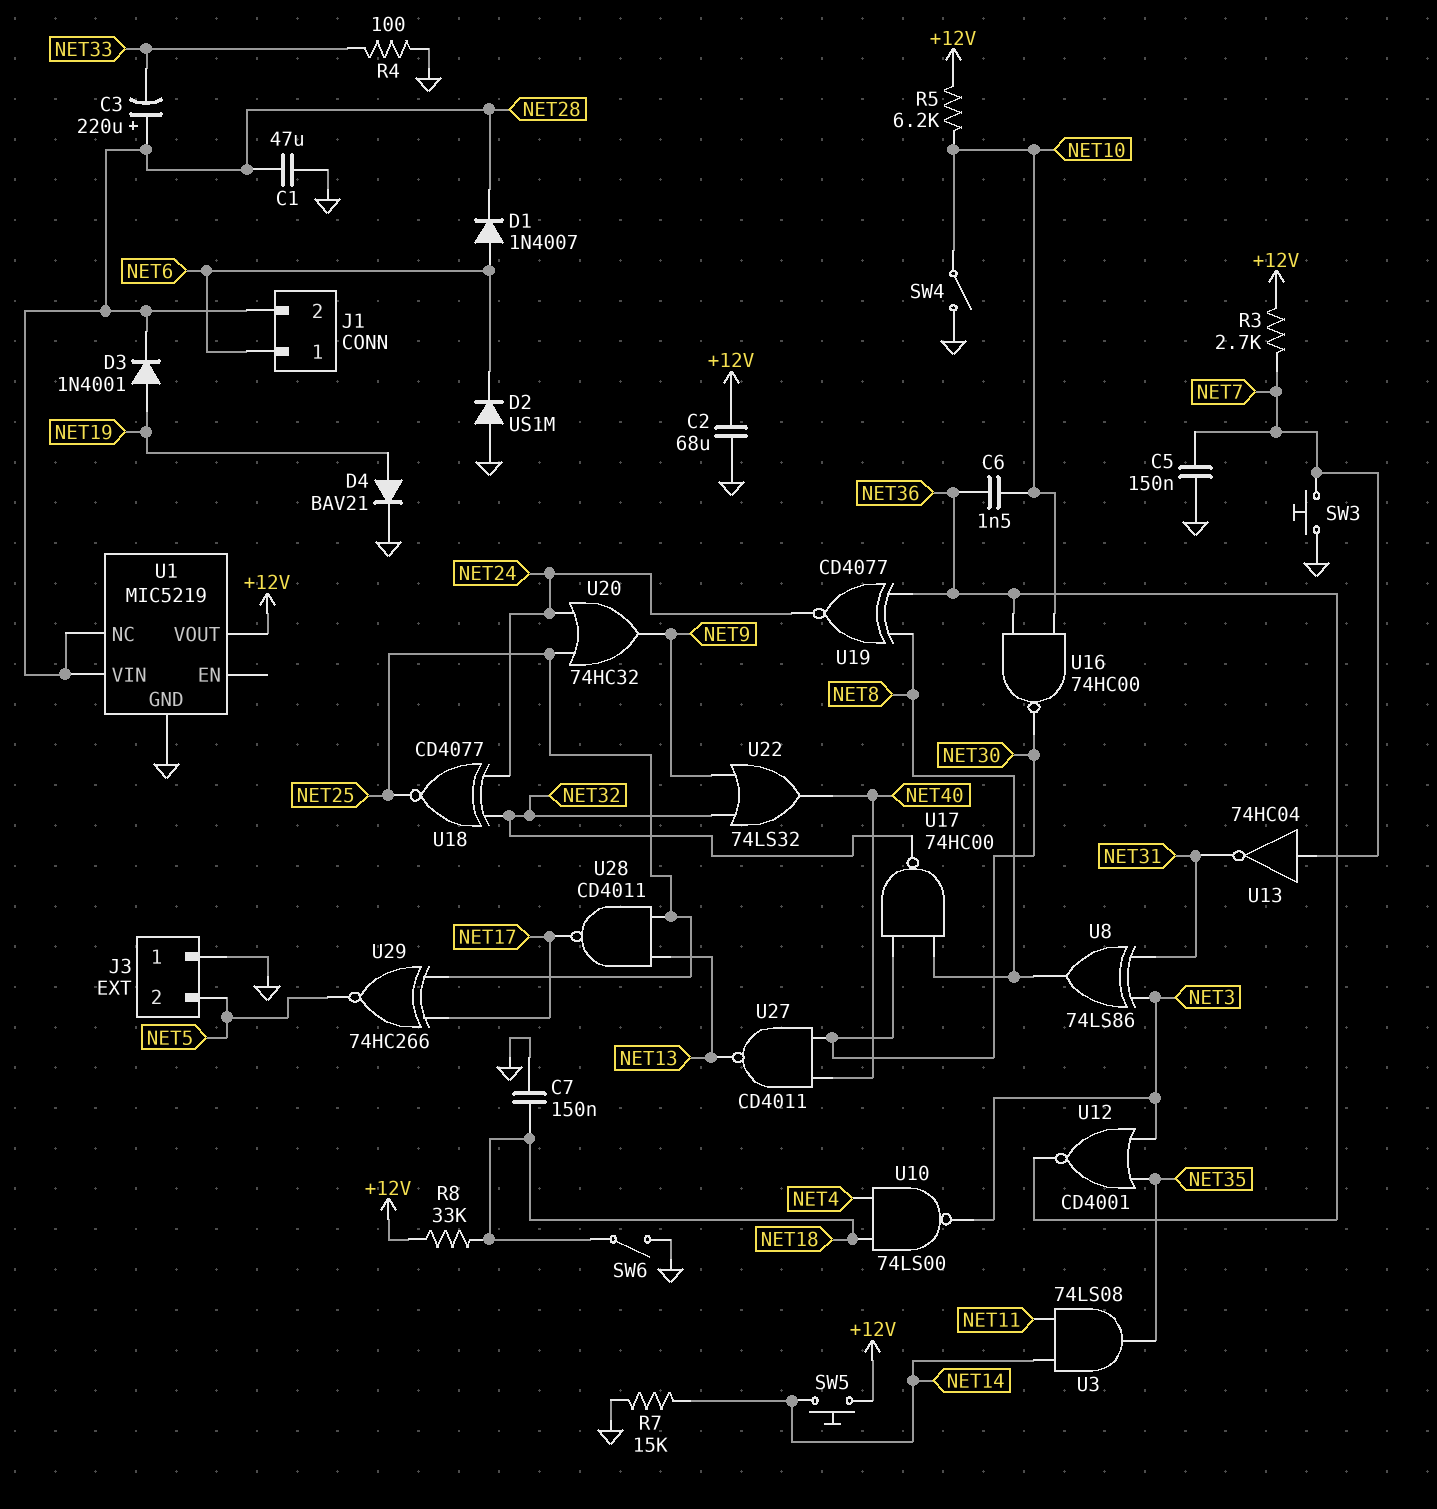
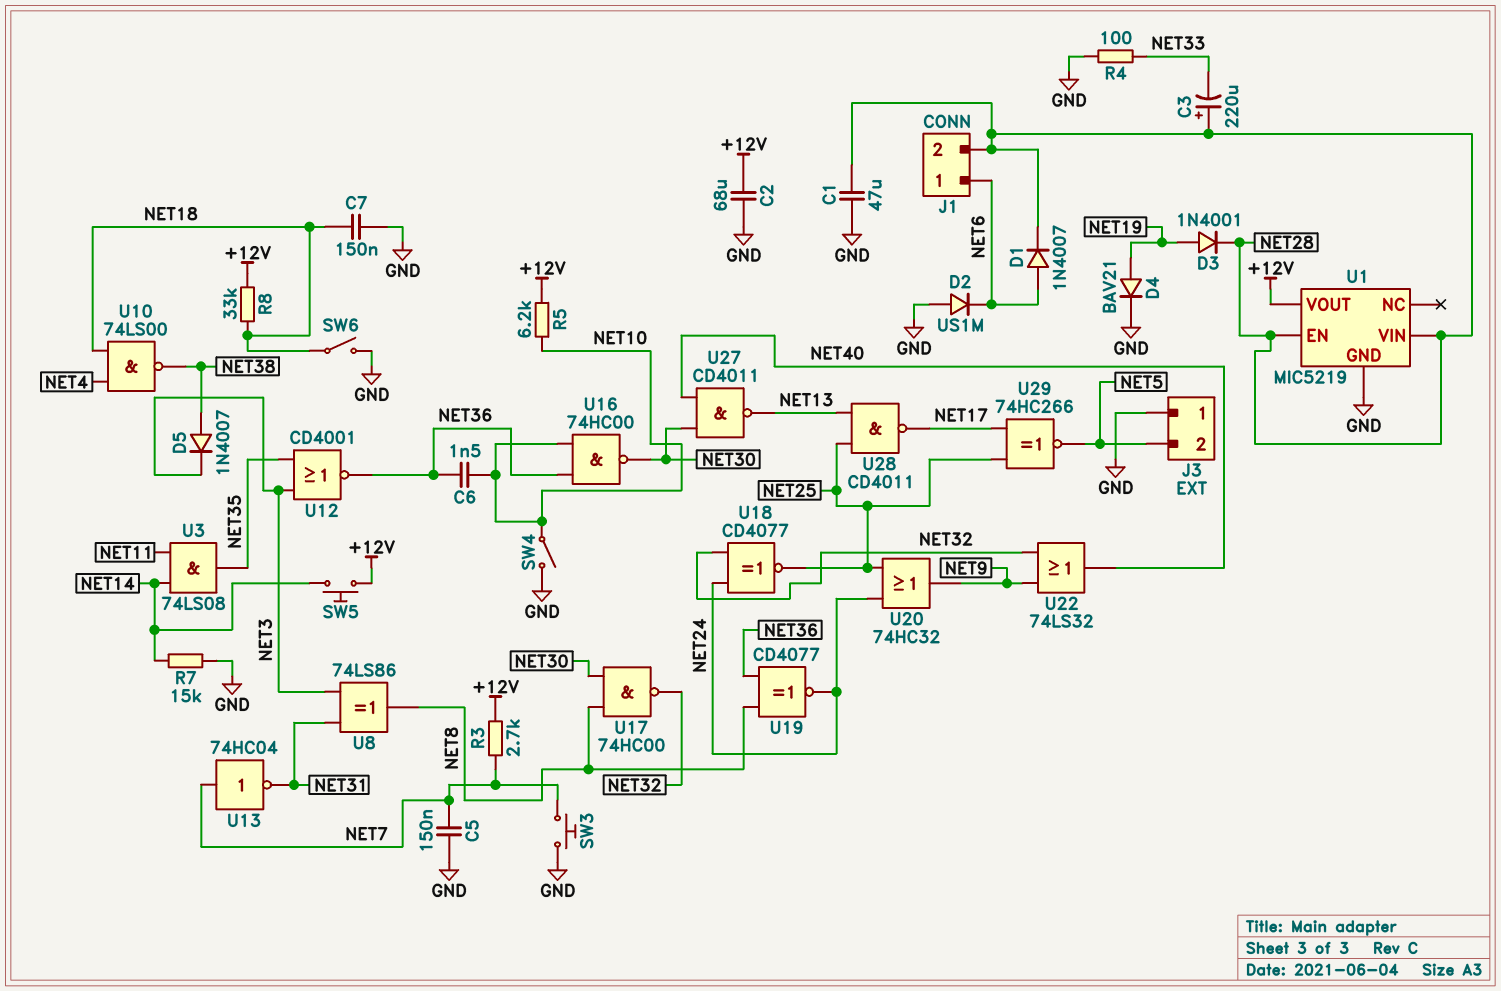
D5: none -> diode 1N4007 (A NET38, K NET3)
U1 pin EN: none -> NET28
U1 pin NC: NET28 -> none
U10: NAND 74LS00 (in NET4, in NET18, out NET3) -> NAND 74LS00 (in NET4, in NET18, out NET38)

